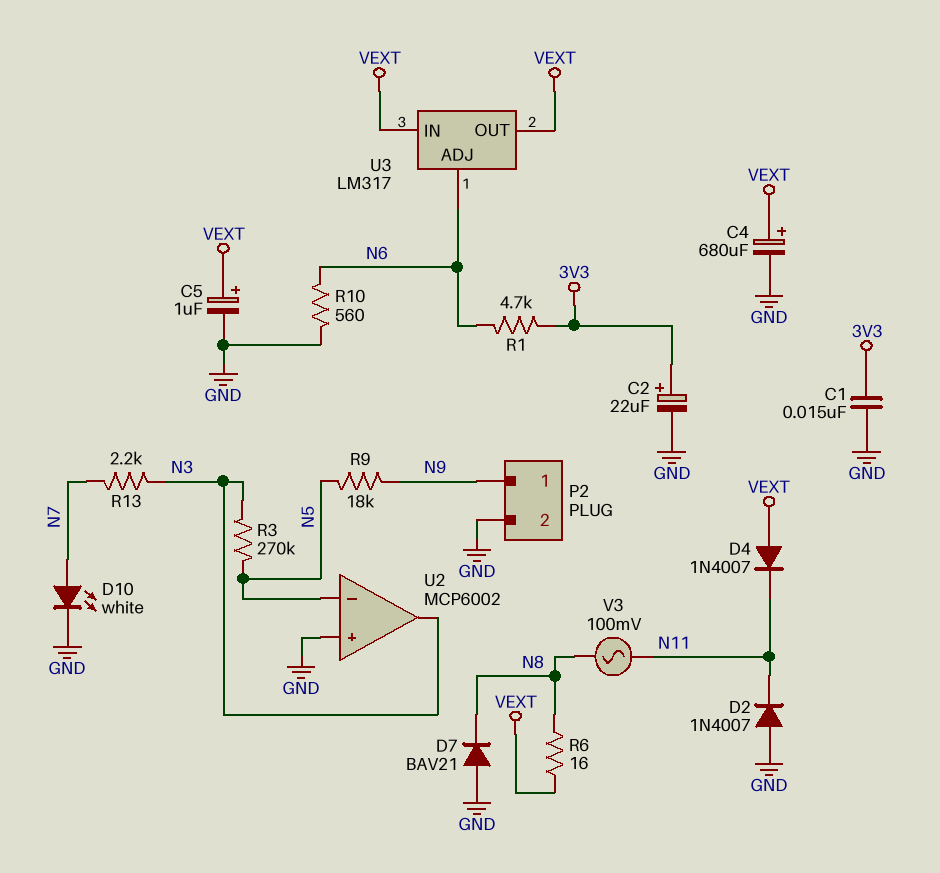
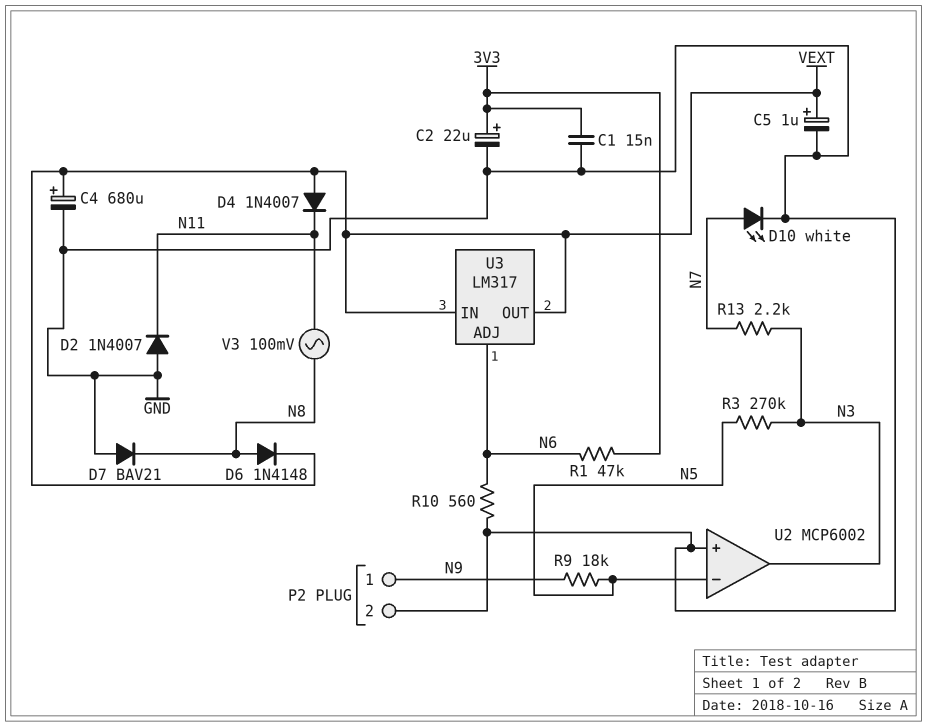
D6: none -> diode 1N4148 (A N8, K VEXT)
R1: 4.7k (3V3, N6) -> 47k (3V3, N6)
R6: 16 (N8, VEXT) -> none

